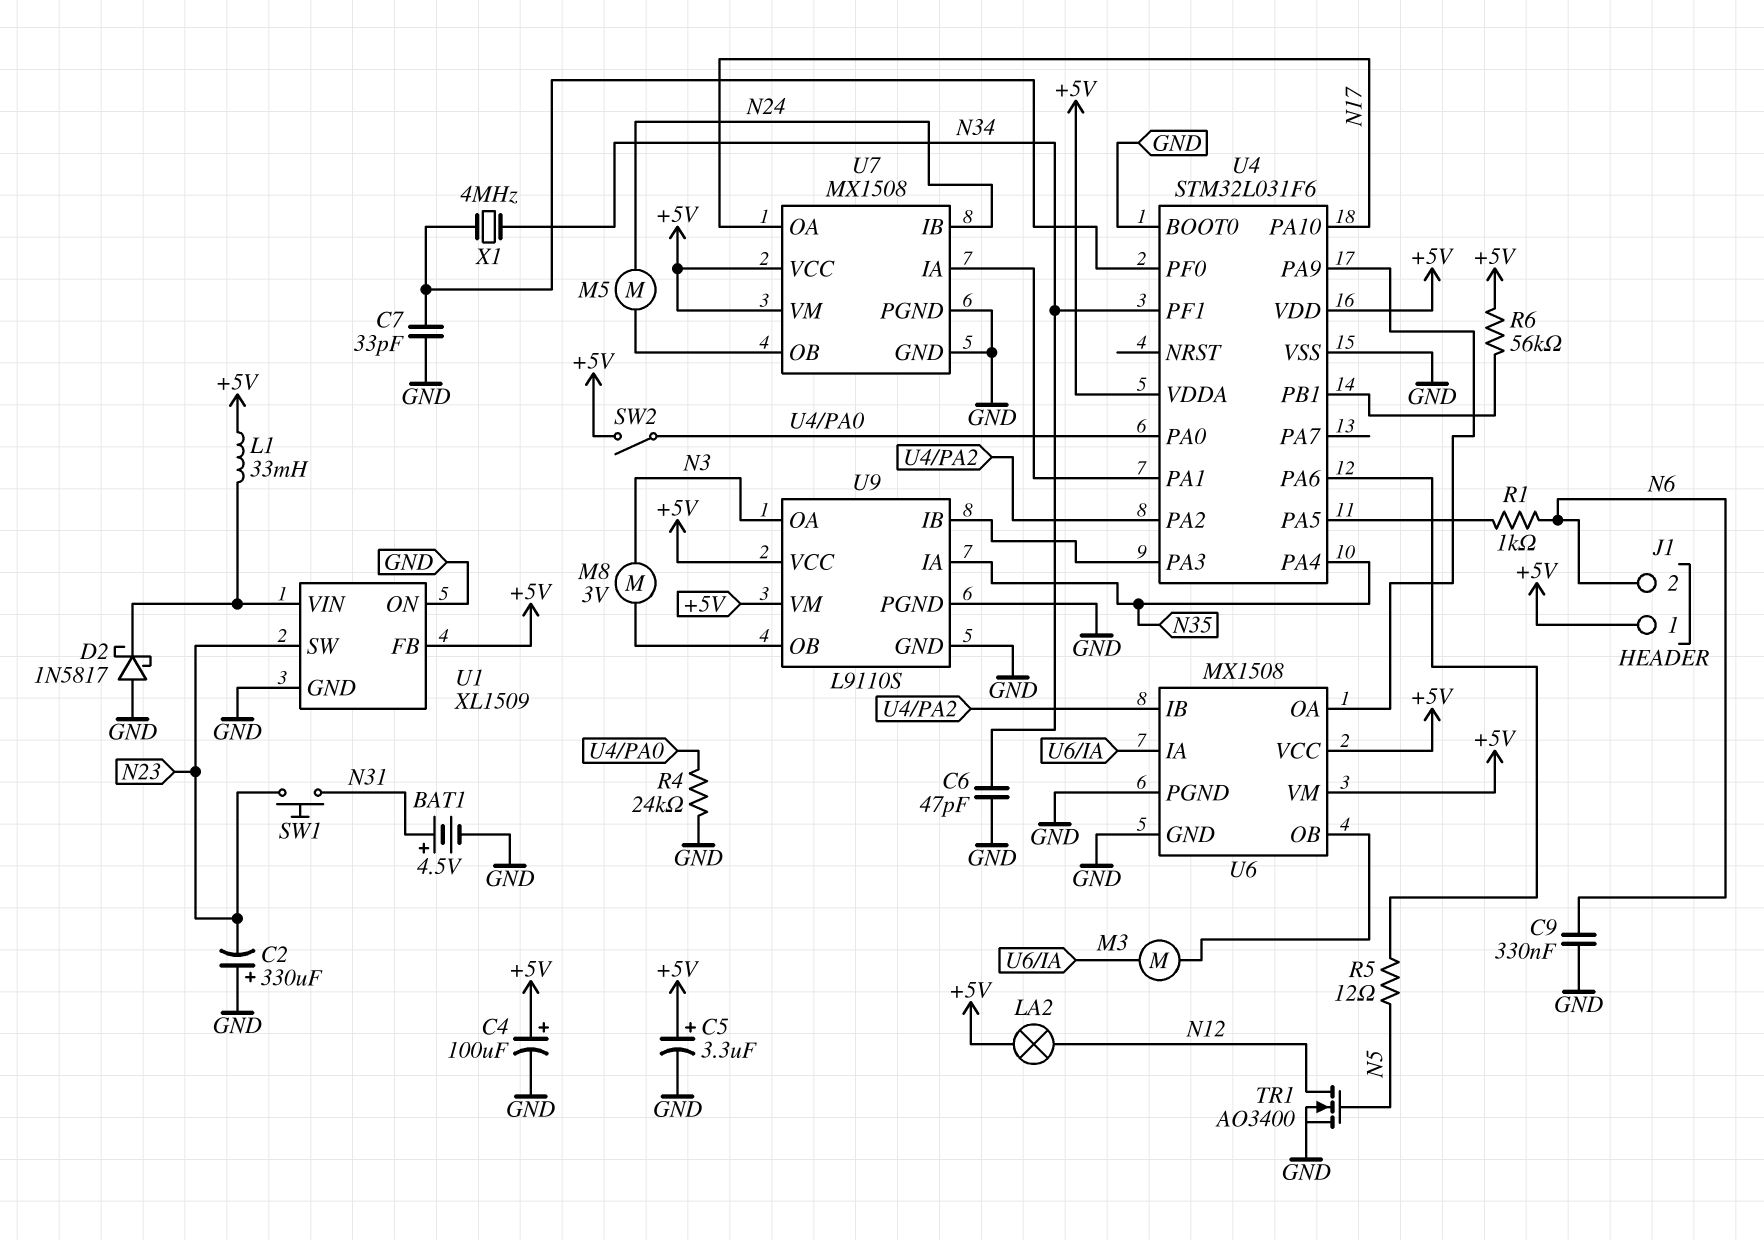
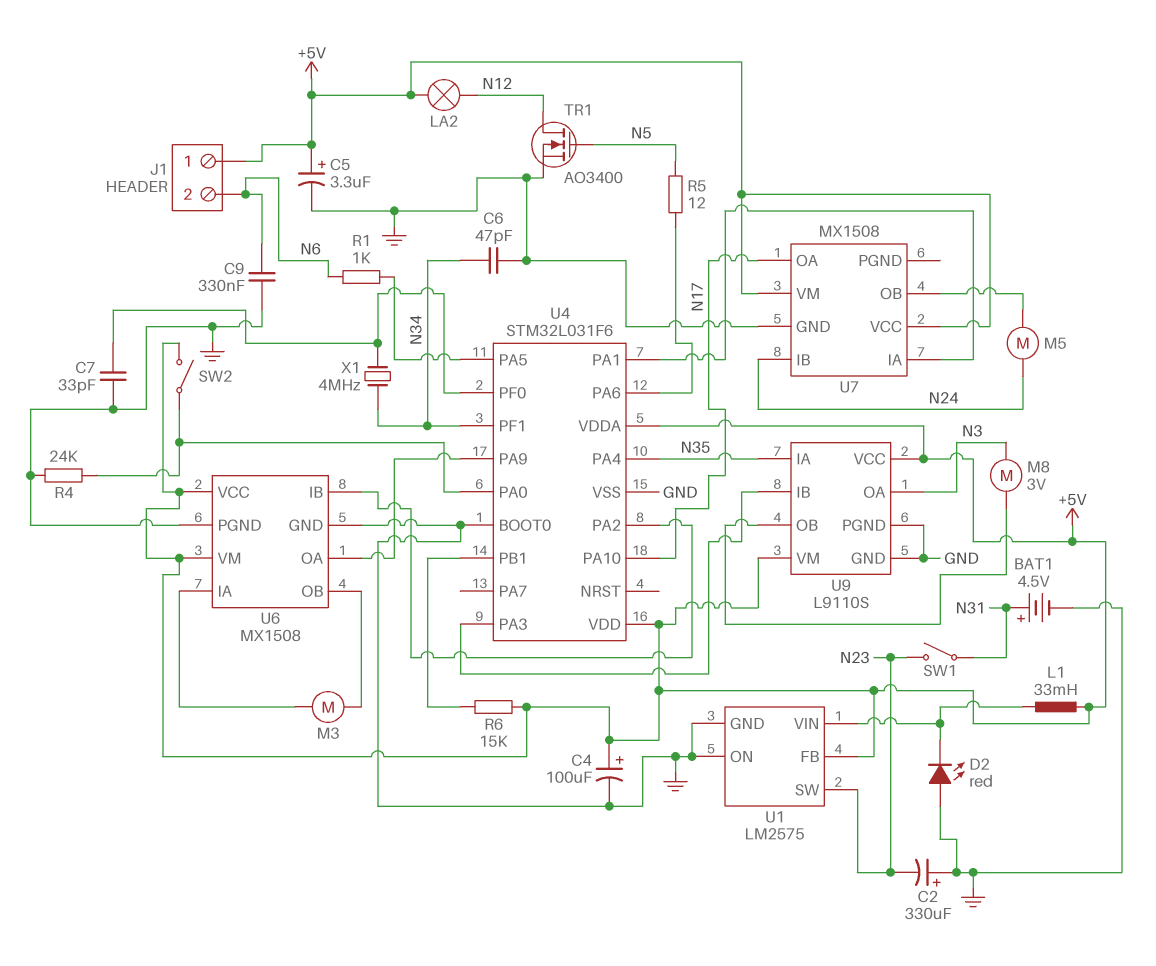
D2: schottky 1N5817 (A GND, K U1/VIN) -> LED red (A GND, K U1/VIN)
R6: 56k (+5V, U4/PB1) -> 15k (+5V, U4/PB1)
SW1: button (N23, N31) -> switch (N23, N31)
U1: XL1509 -> LM2575
U7 pin PGND: GND -> none

